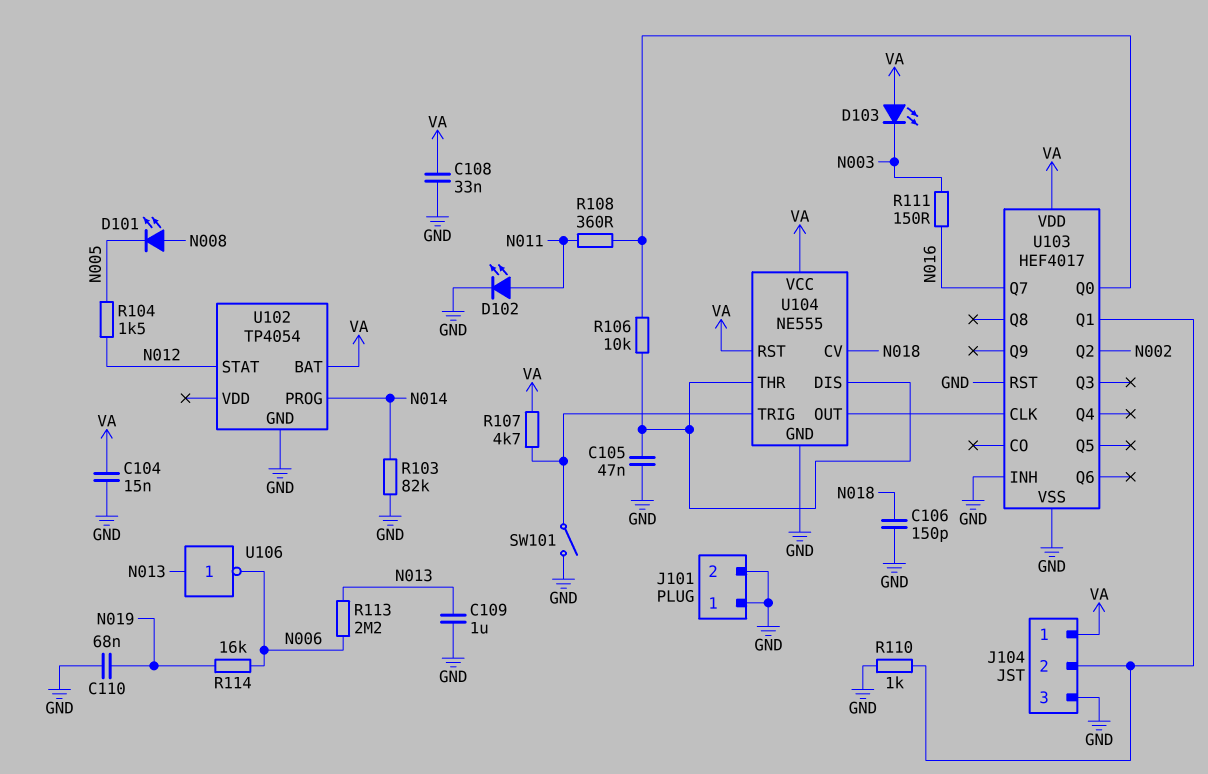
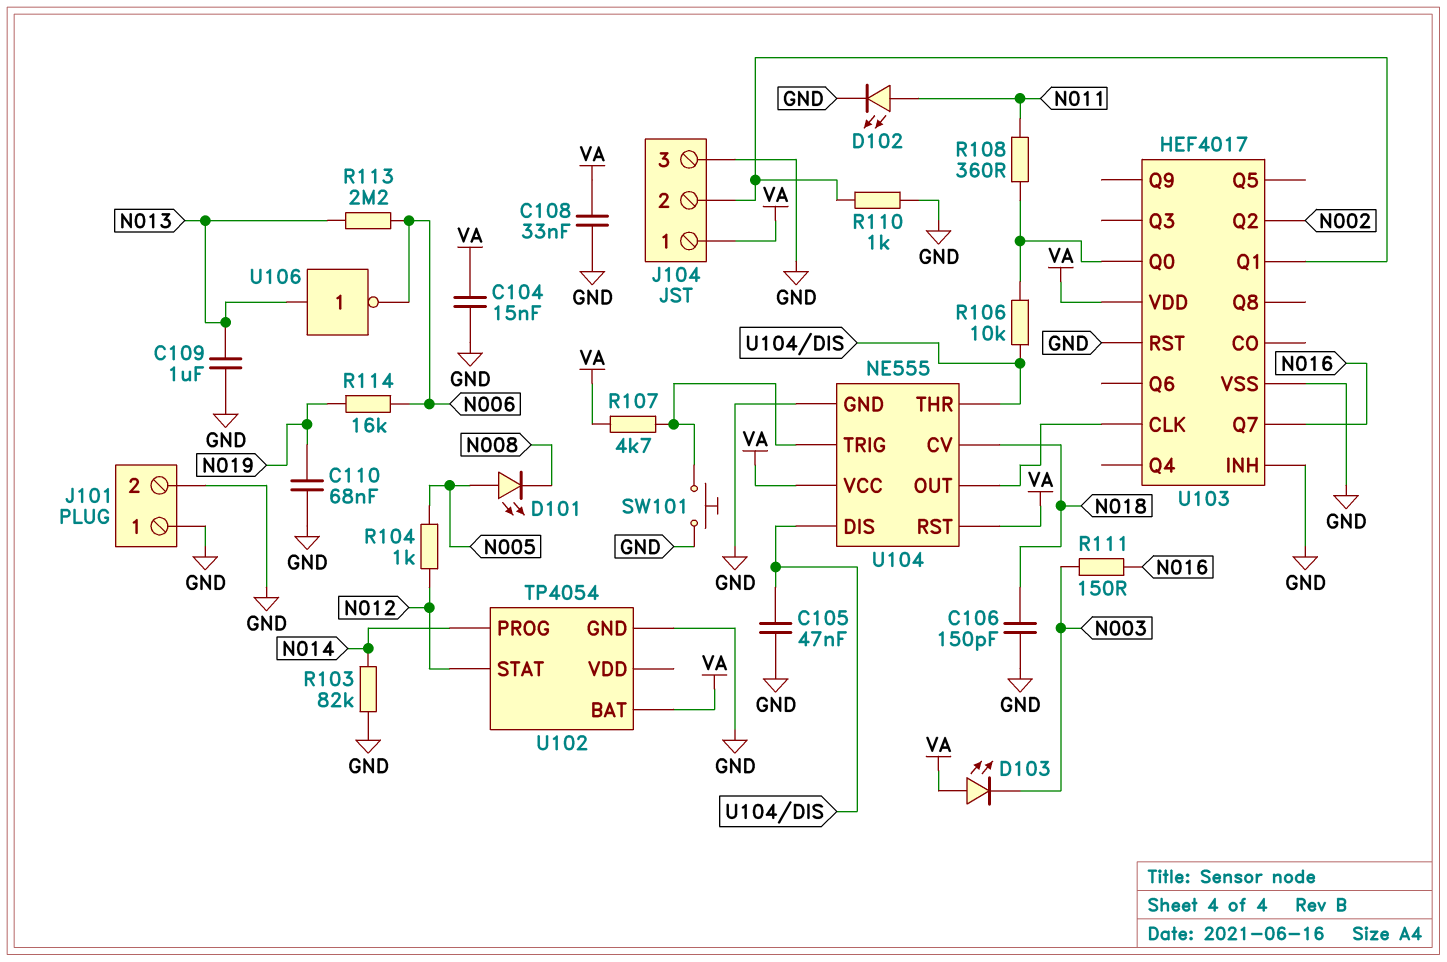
D101: LED (A N008, K N005) -> LED (A N005, K N008)
R104: 1.5k (N005, N012) -> 1k (N005, N012)
SW101: switch (GND, U104/TRIG) -> button (GND, U104/TRIG)

